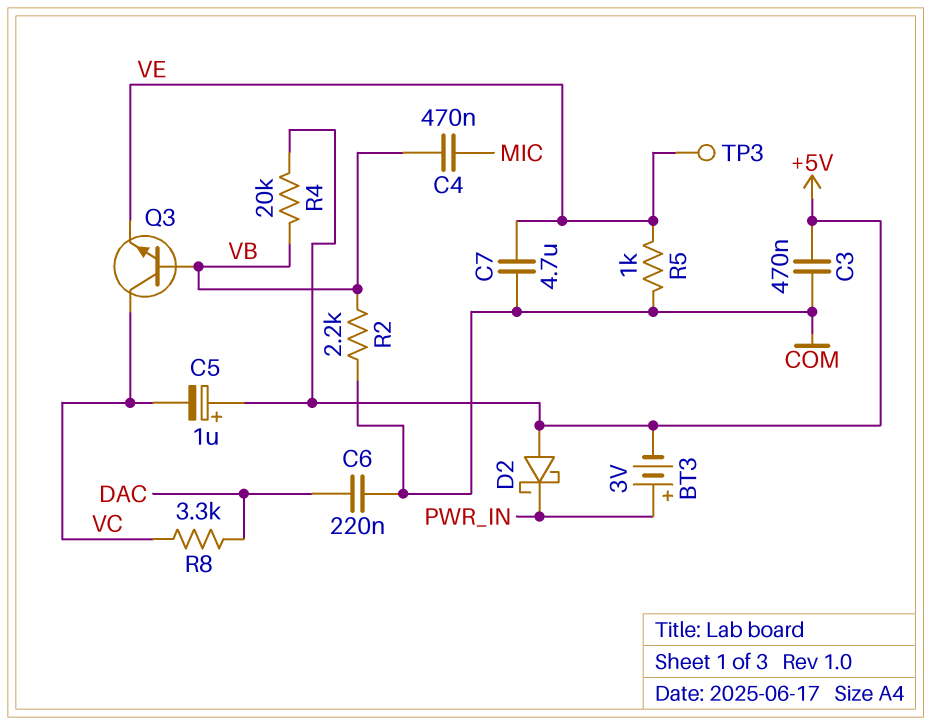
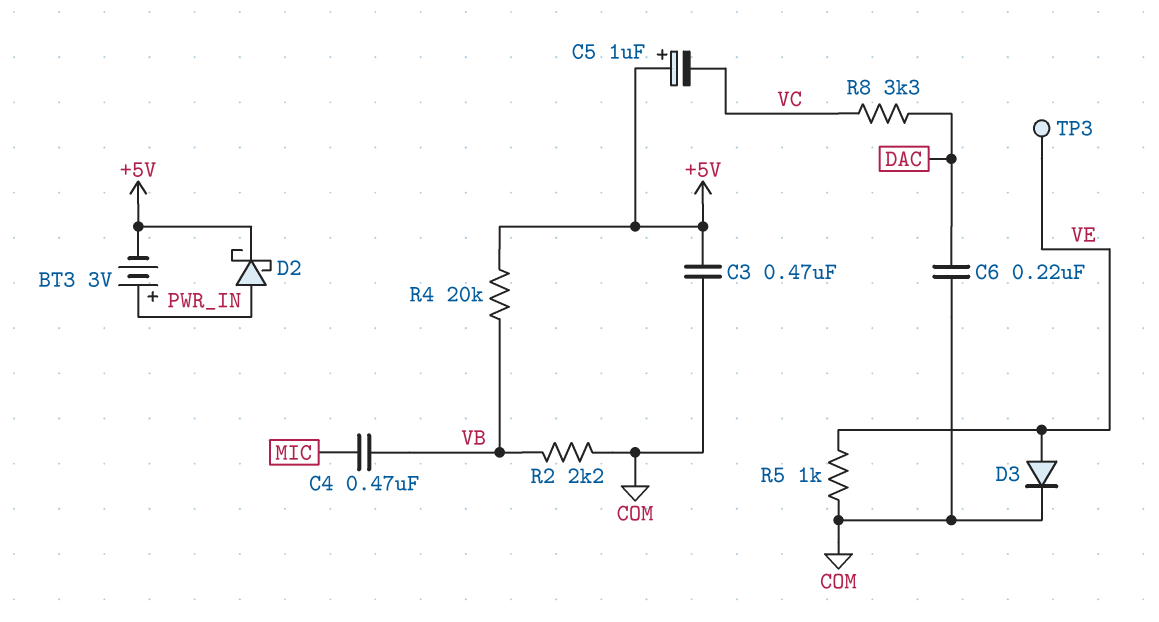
C7: 4.7uF (COM, VE) -> none
D2: schottky (A +5V, K PWR_IN) -> schottky (A PWR_IN, K +5V)
D3: none -> diode (A VE, K COM)
Q3: NPN (B VB, C VC, E VE) -> none

